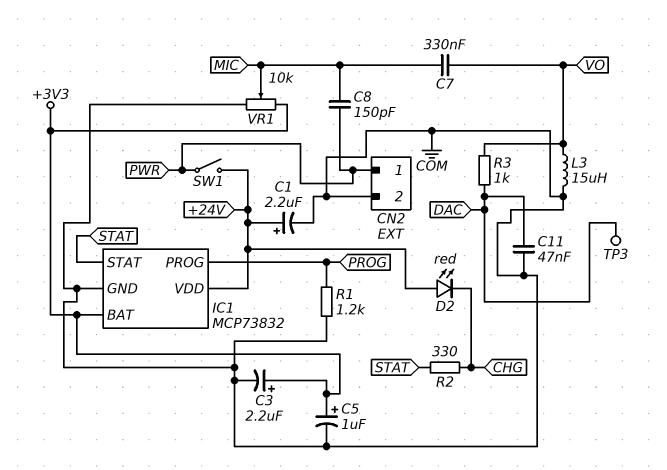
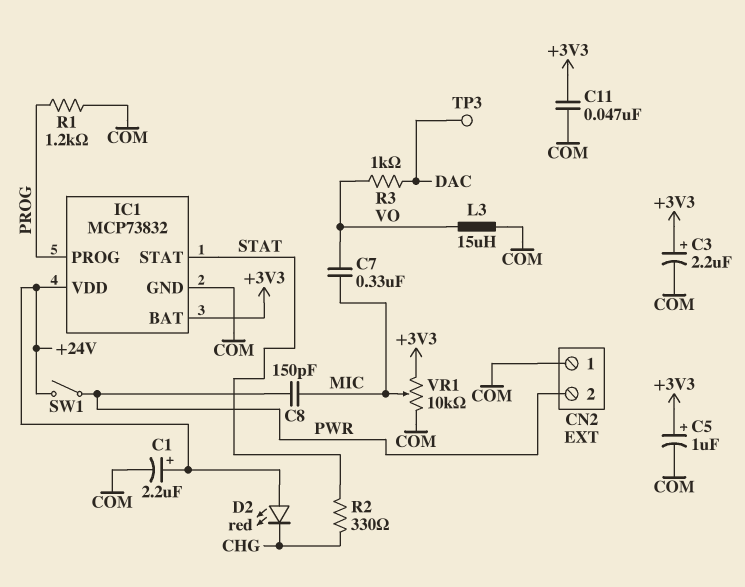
C11: 47nF (COM, DAC) -> 47nF (+3V3, COM)
CN2 pin 1: PWR -> COM
CN2 pin 2: COM -> PWR

